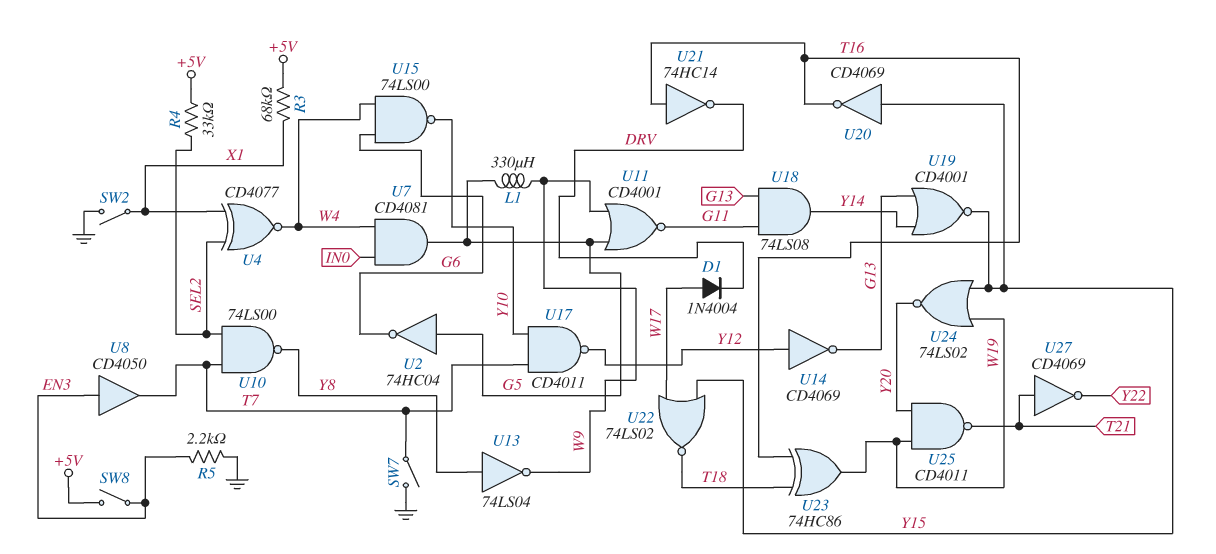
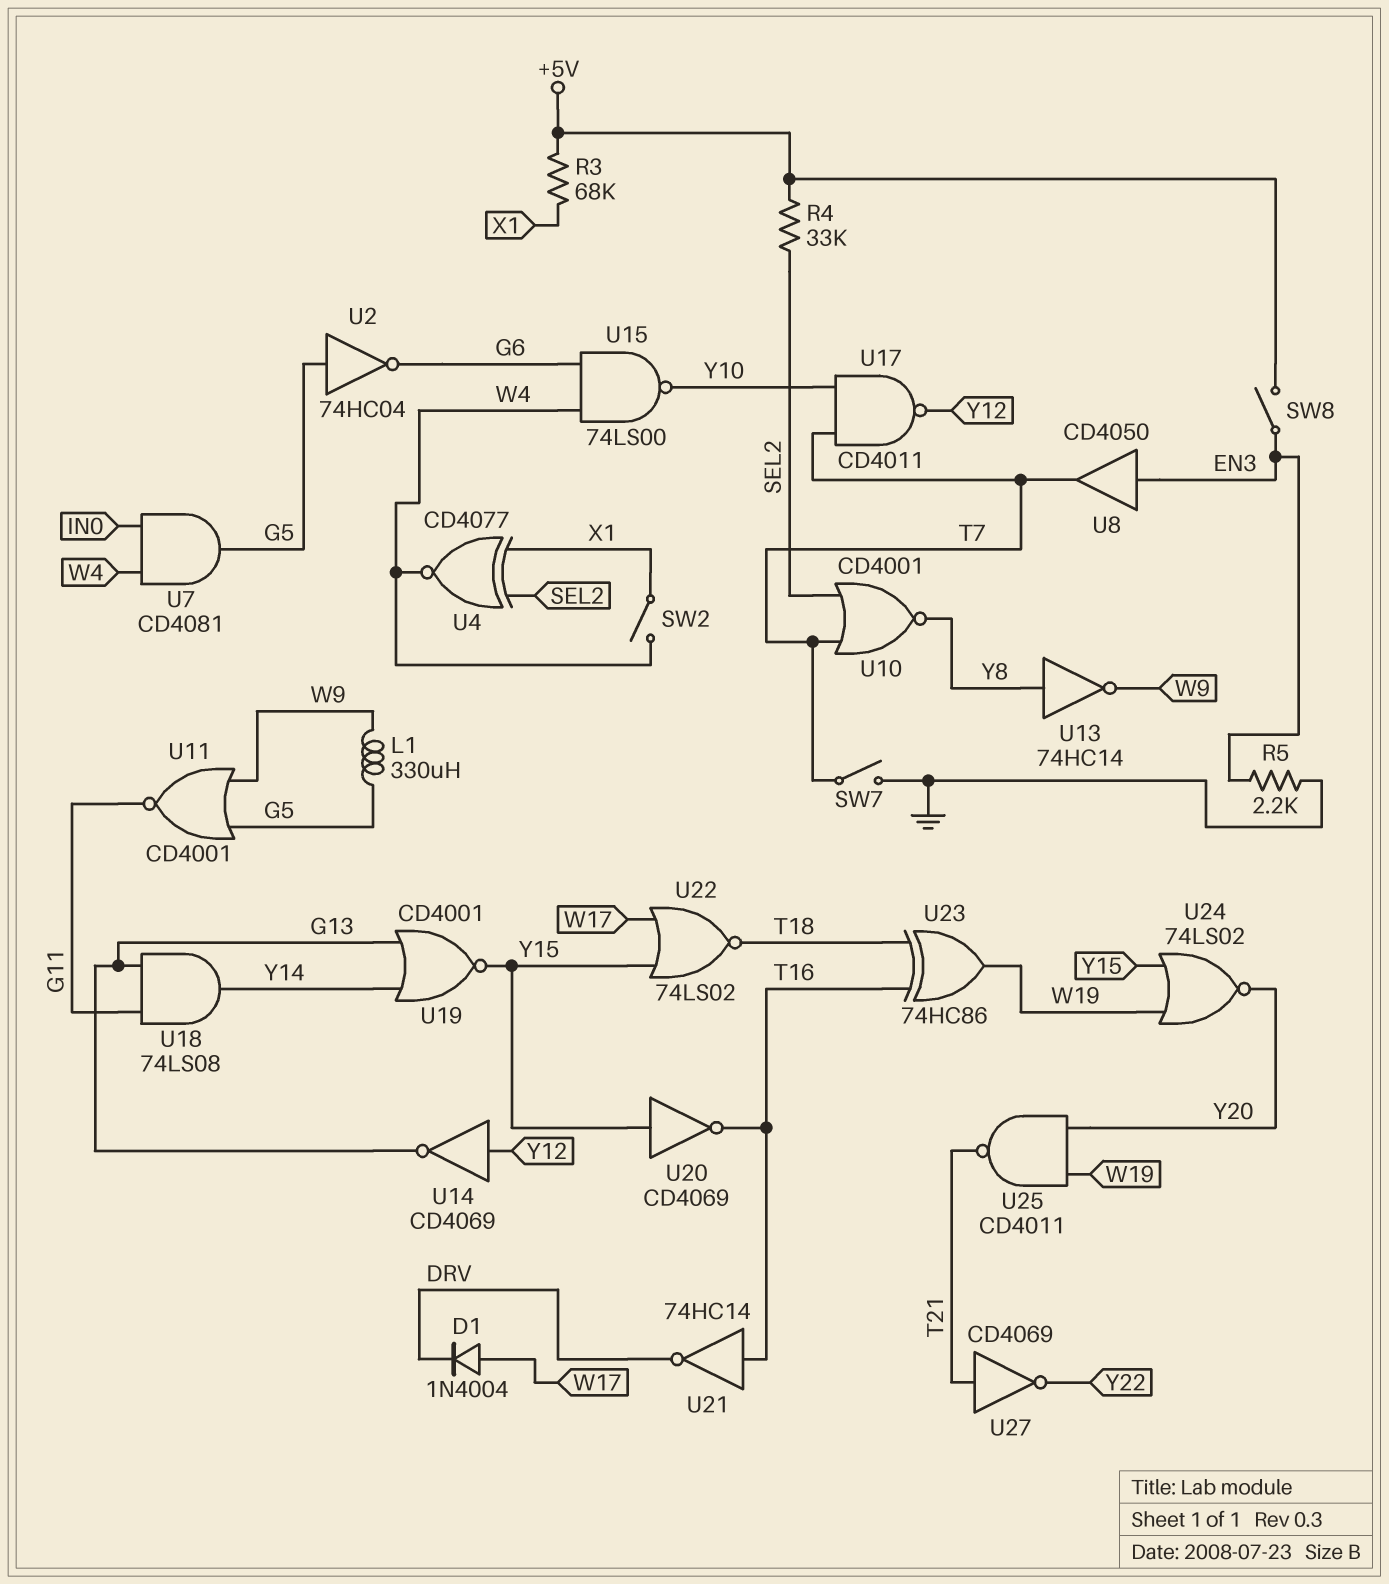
SW2: switch (GND, X1) -> switch (W4, X1)
U10: NAND 74LS00 (in SEL2, in T7, out Y8) -> NOR CD4001 (in SEL2, in T7, out Y8)
U13: NOT 74LS04 (in Y8, out W9) -> NOT 74HC14 (in Y8, out W9)

